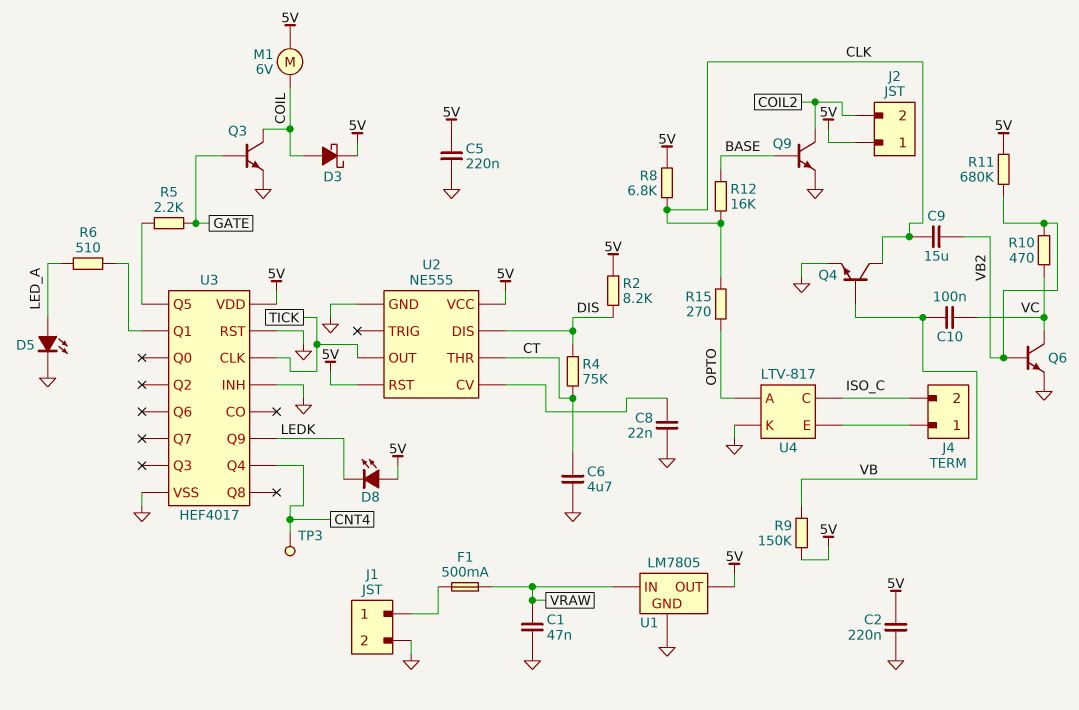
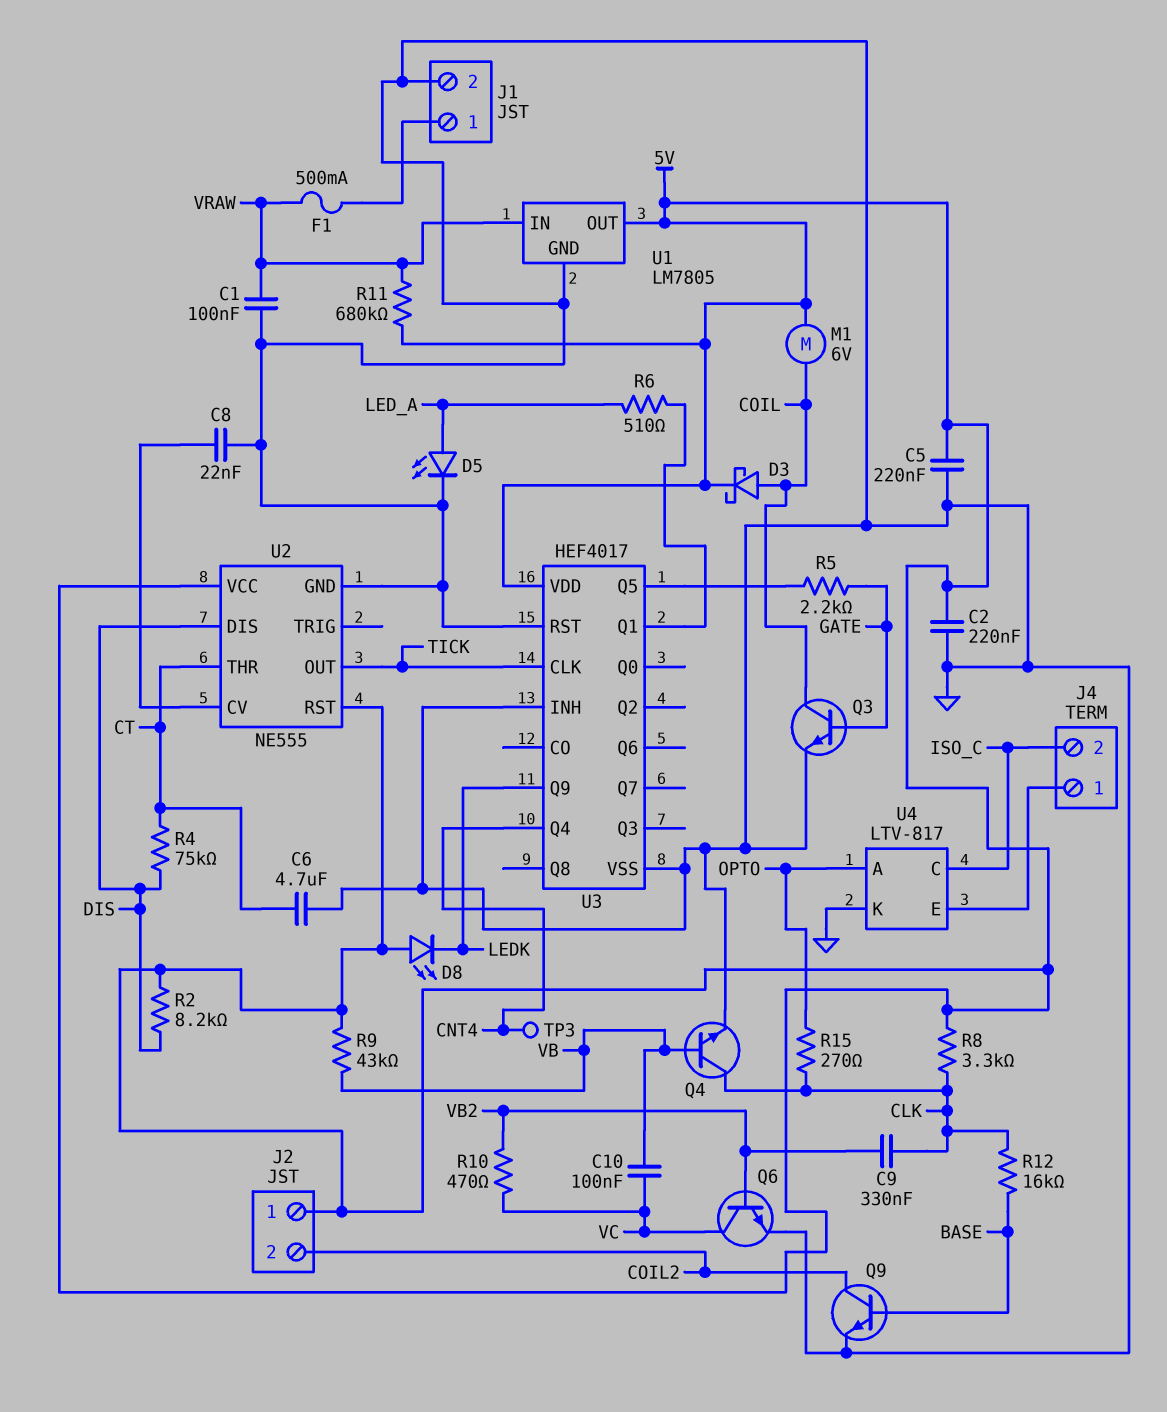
C1: 47nF (GND, VRAW) -> 100nF (GND, VRAW)
C9: 15uF (CLK, VB2) -> 330nF (CLK, VB2)
R8: 6.8k (5V, CLK) -> 3.3k (5V, CLK)
R9: 150k (5V, VB) -> 43k (5V, VB)
R11: 680k (5V, VB2) -> 680k (5V, VRAW)

